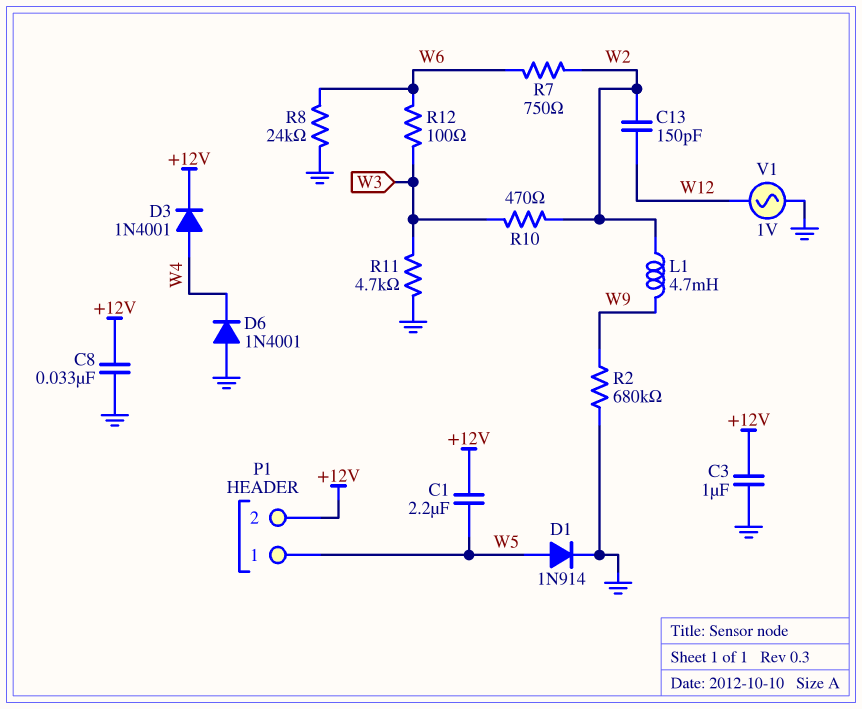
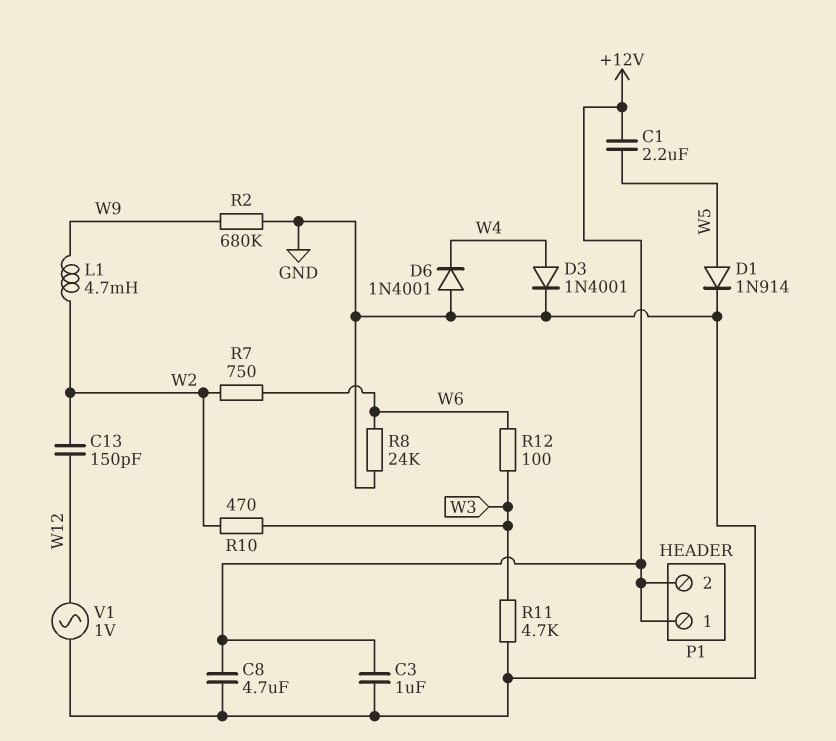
C8: 33nF (+12V, GND) -> 4.7uF (+12V, GND)
D3: diode 1N4001 (A W4, K +12V) -> diode 1N4001 (A W4, K GND)
P1 pin 1: W5 -> +12V

